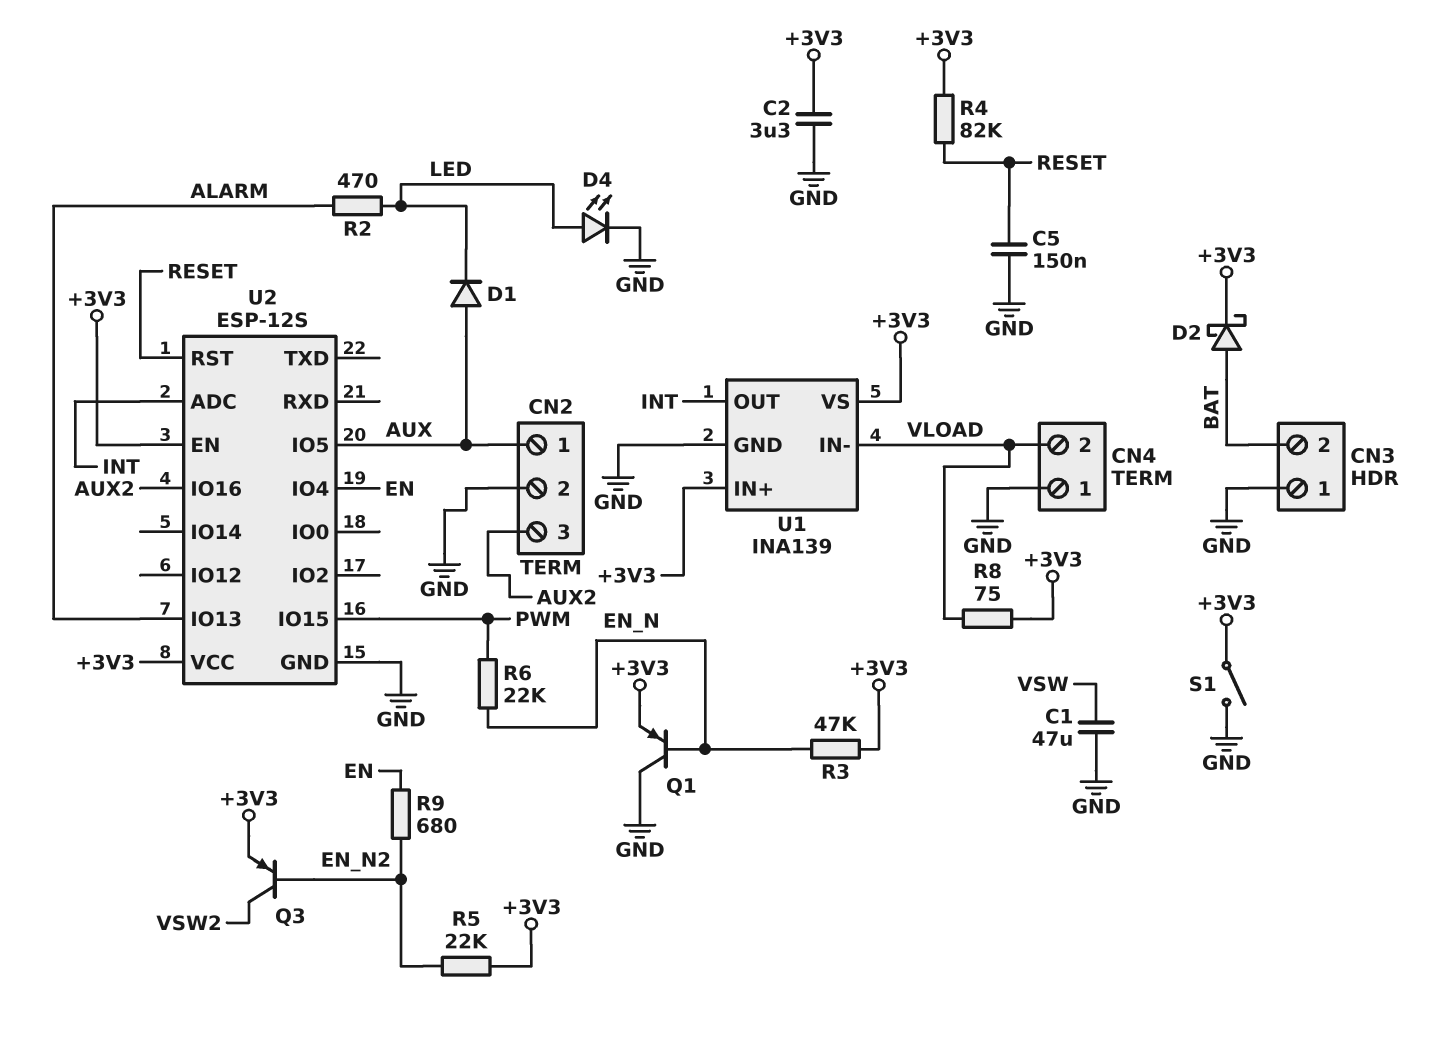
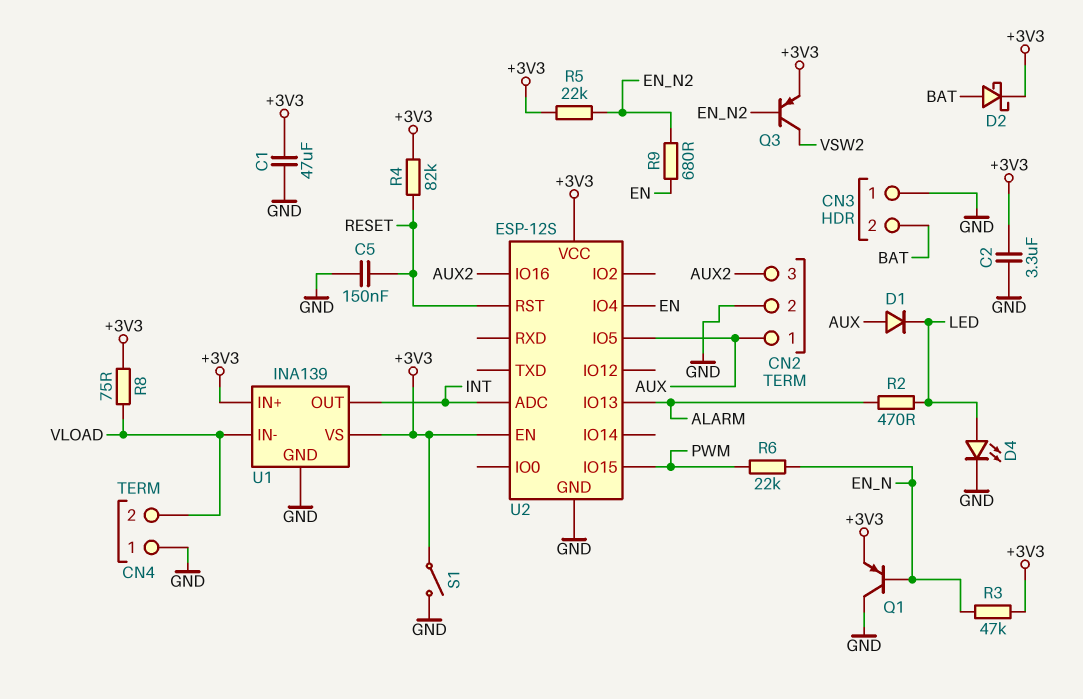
C1: 47uF (GND, VSW) -> 47uF (+3V3, GND)

